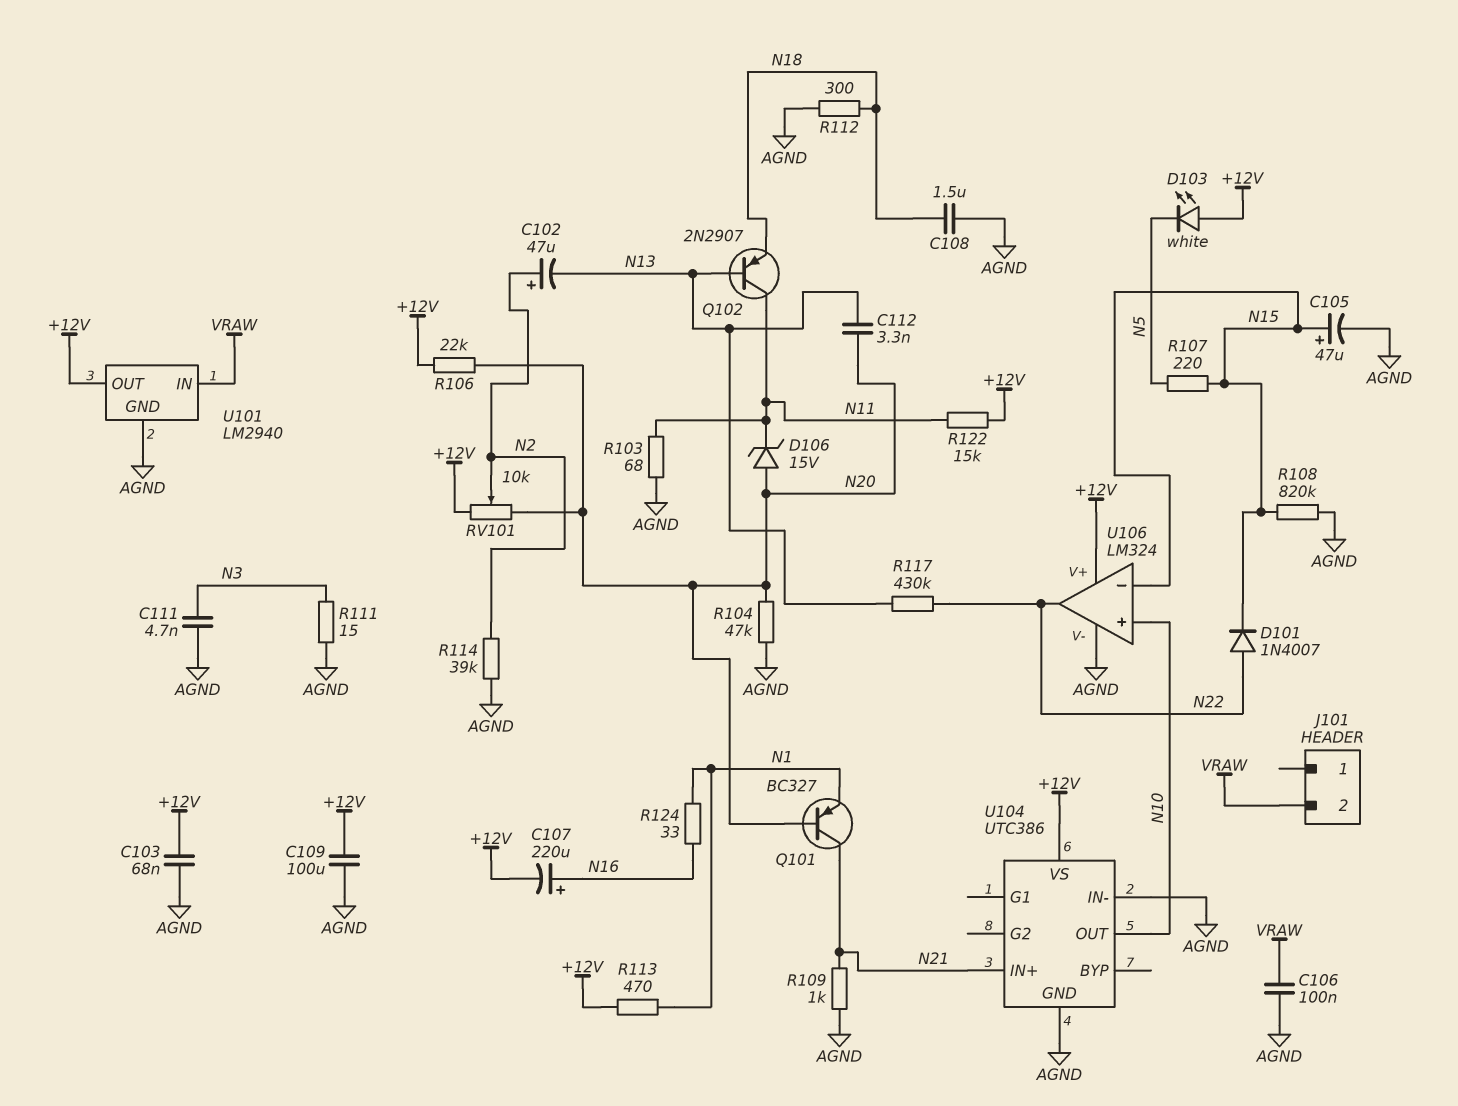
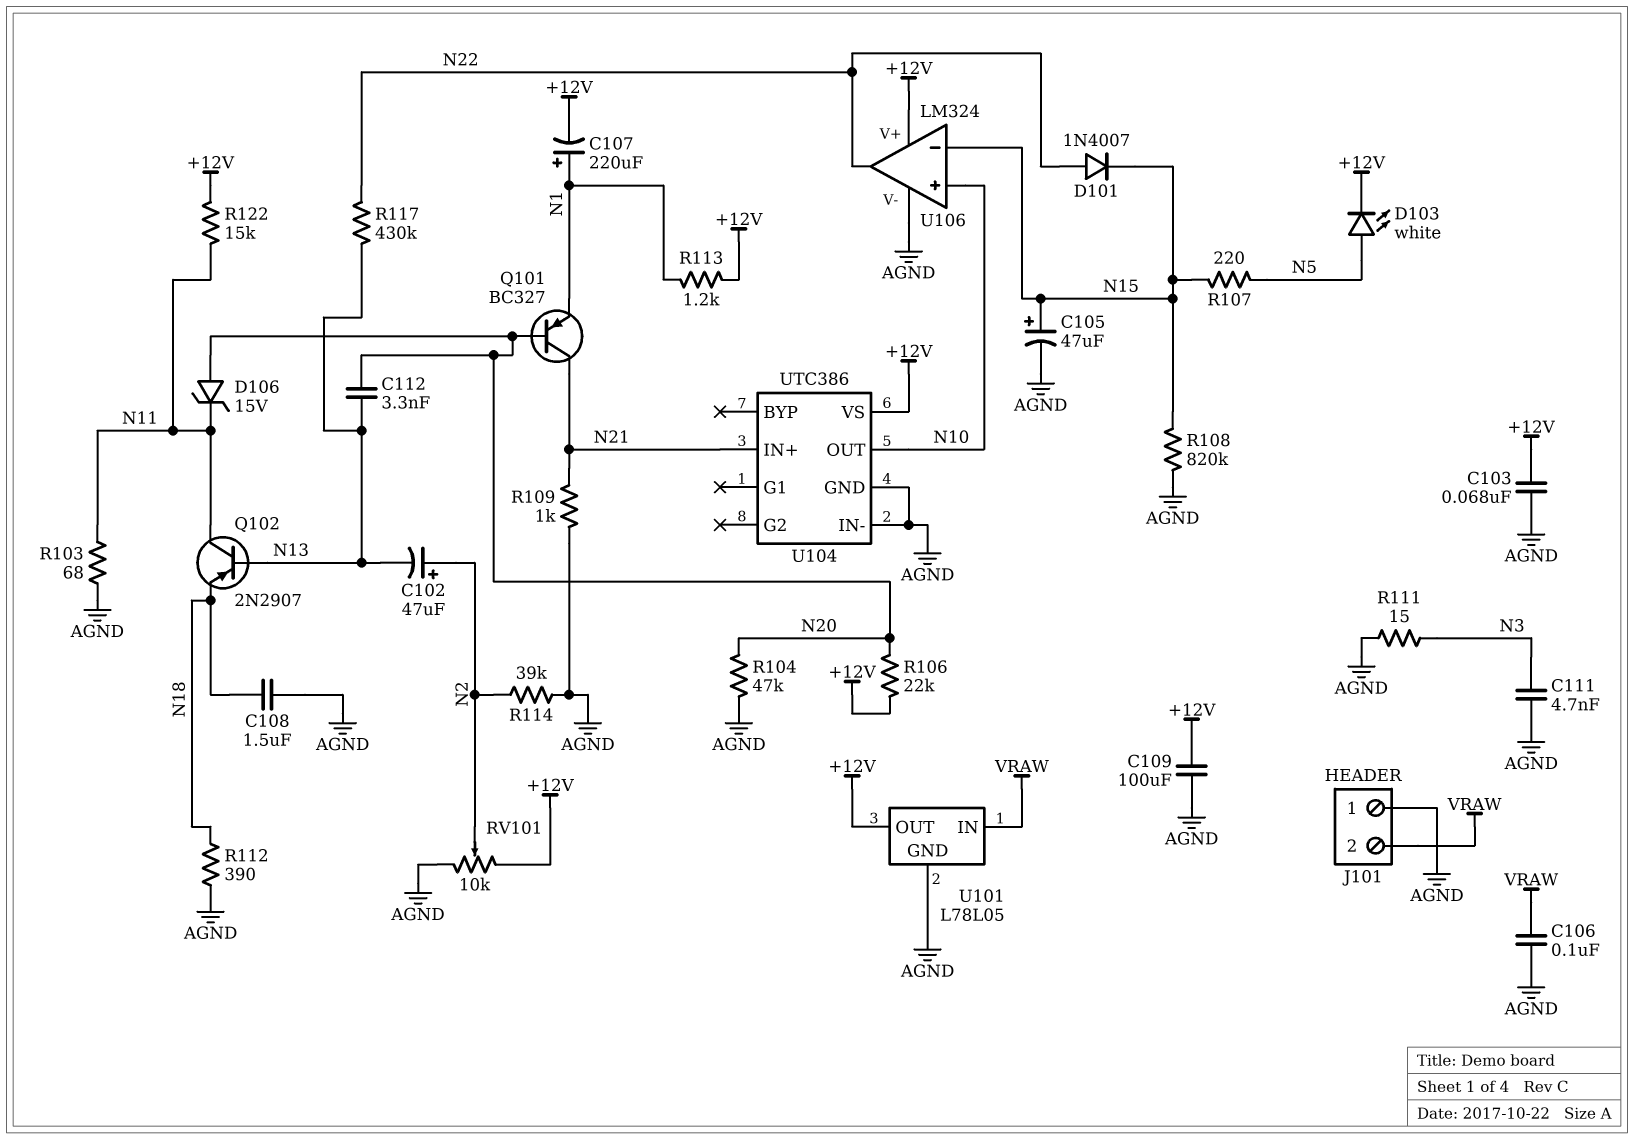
C107: 220uF (plus N16, minus +12V) -> 220uF (plus N1, minus +12V)
D103: LED white (A +12V, K N5) -> LED white (A N5, K +12V)
J101 pin 1: none -> AGND
R112: 300 (AGND, N18) -> 390 (AGND, N18)
R113: 470 (+12V, N1) -> 1.2k (+12V, N1)
R124: 33 (N1, N16) -> none
RV101: 10k (+12V, N20, wiper N2) -> 10k (+12V, AGND, wiper N2)
U101: LM2940 -> L78L05

